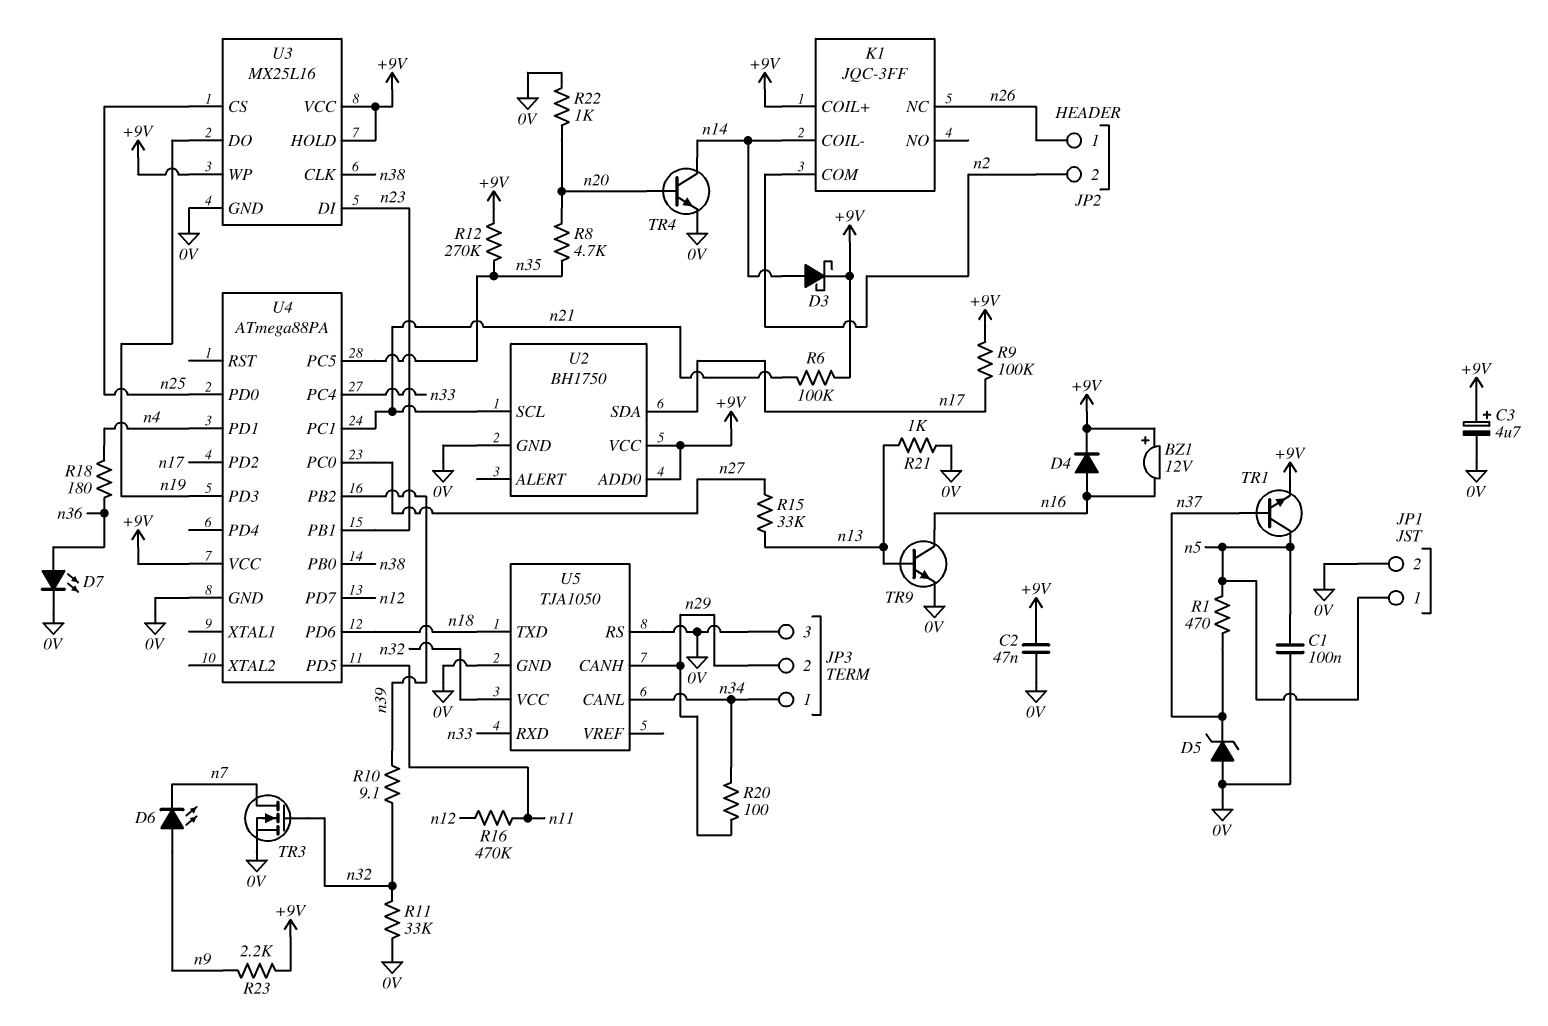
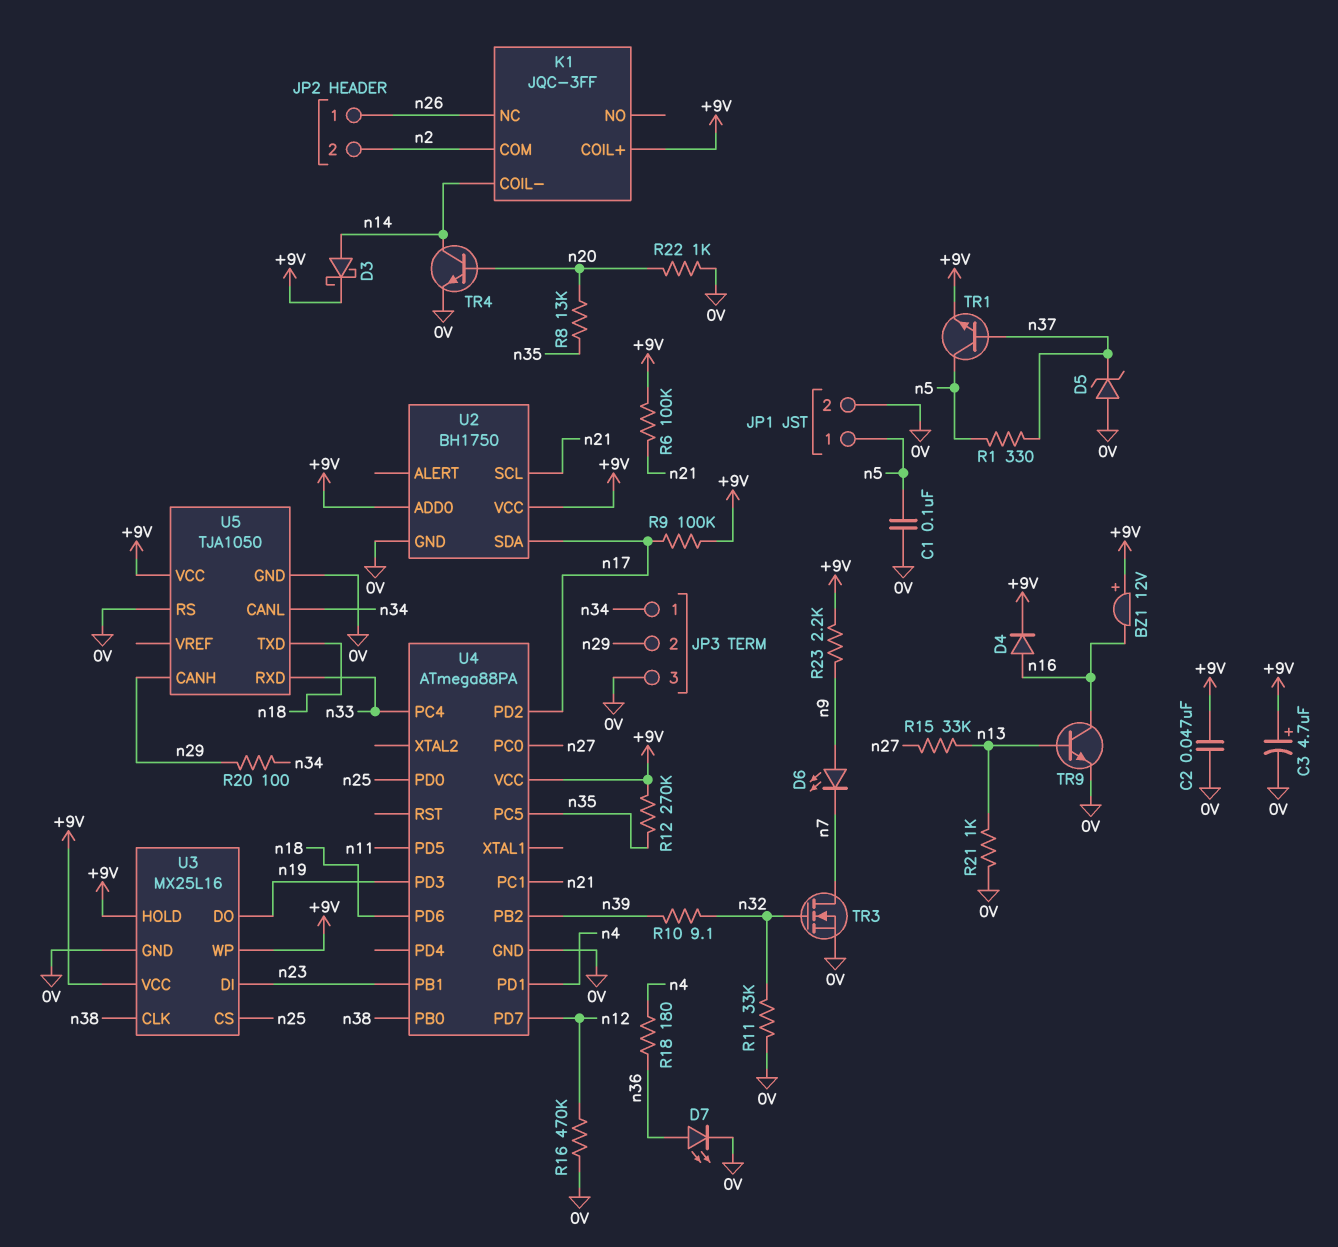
R1: 470 (n5, n37) -> 330 (n5, n37)
R8: 4.7k (n20, n35) -> 13k (n20, n35)
R16: 470k (n11, n12) -> 470k (0V, n12)
U5 pin VCC: n32 -> +9V

